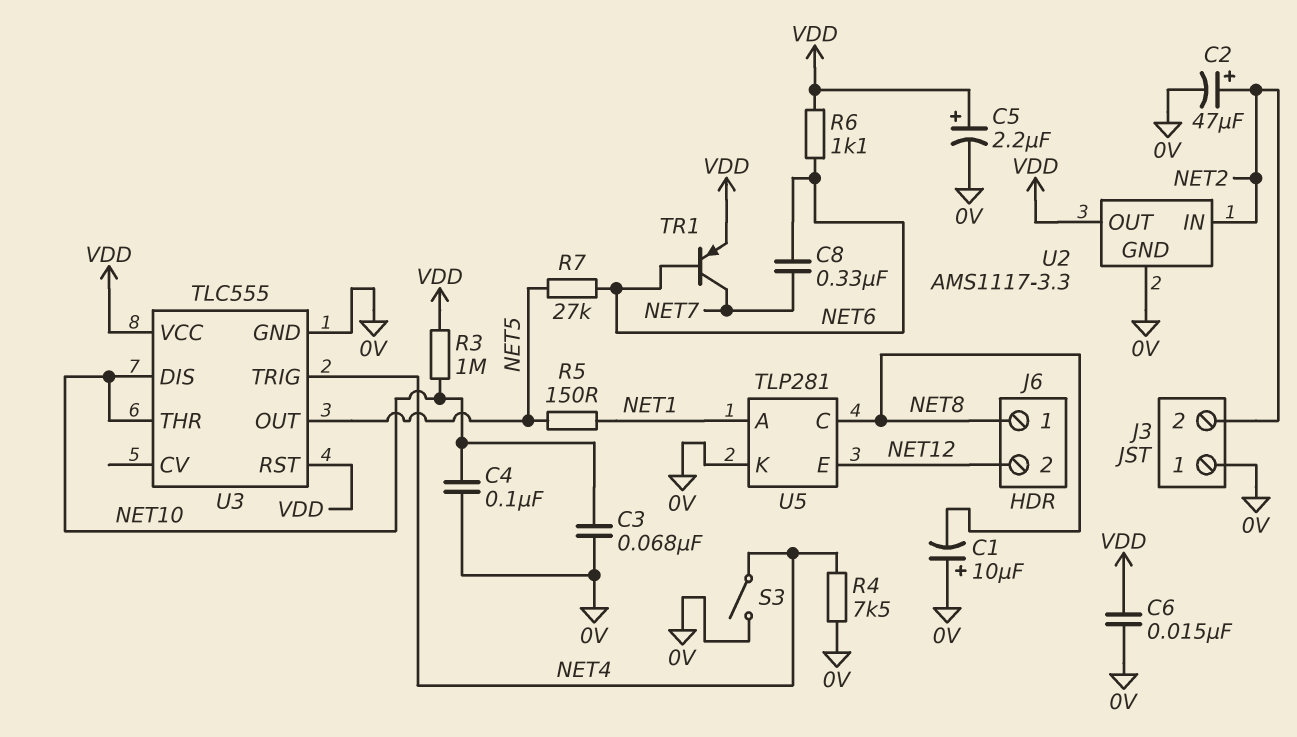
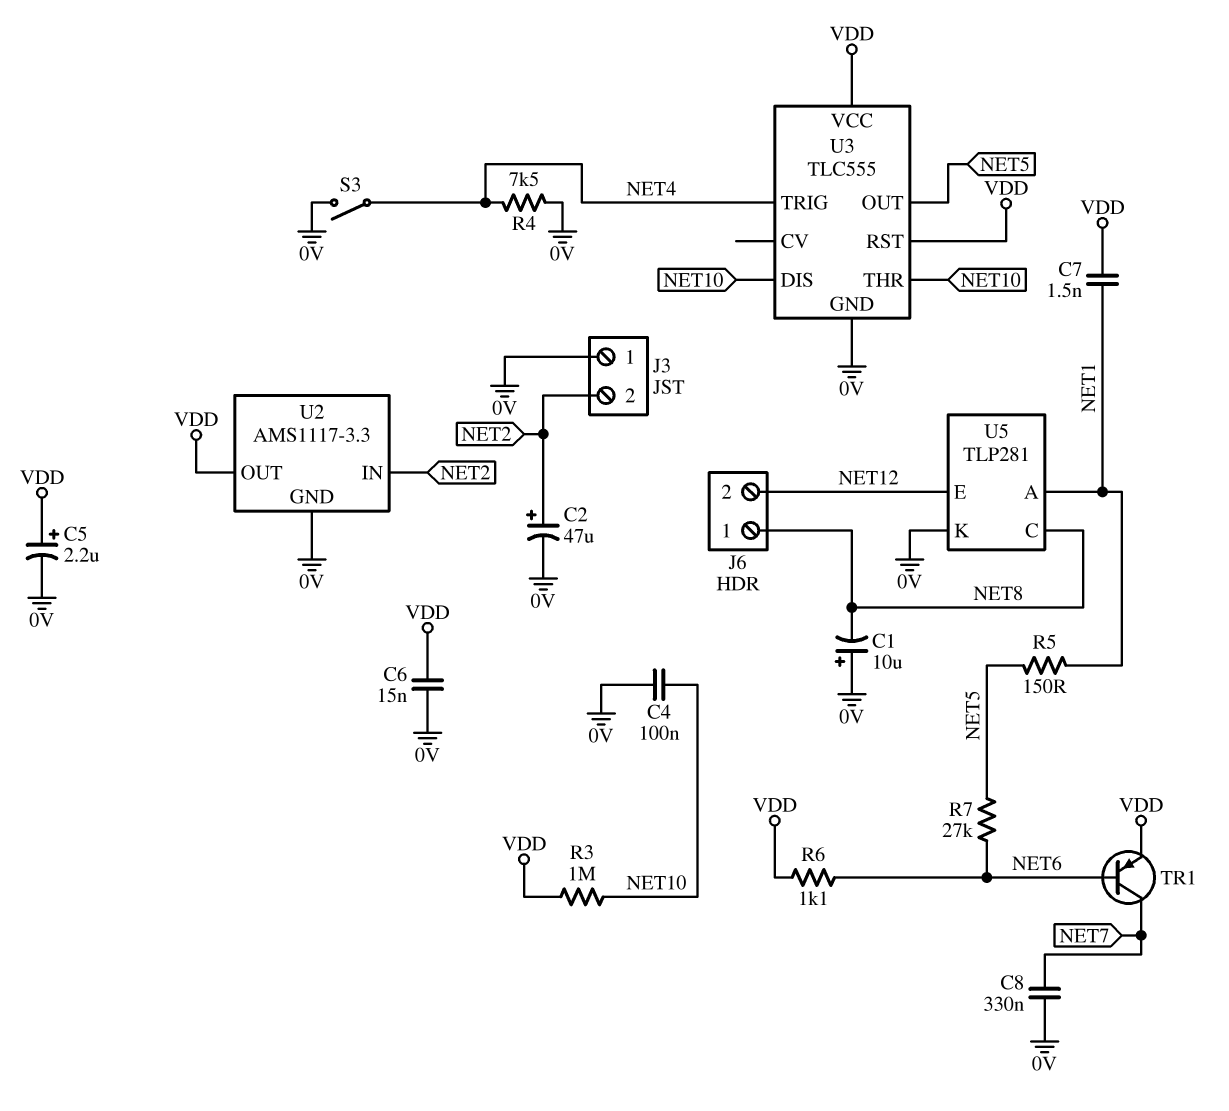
C3: 68nF (0V, NET10) -> none
C7: none -> 1.5nF (NET1, VDD)
C8: 330nF (NET6, NET7) -> 330nF (0V, NET7)

